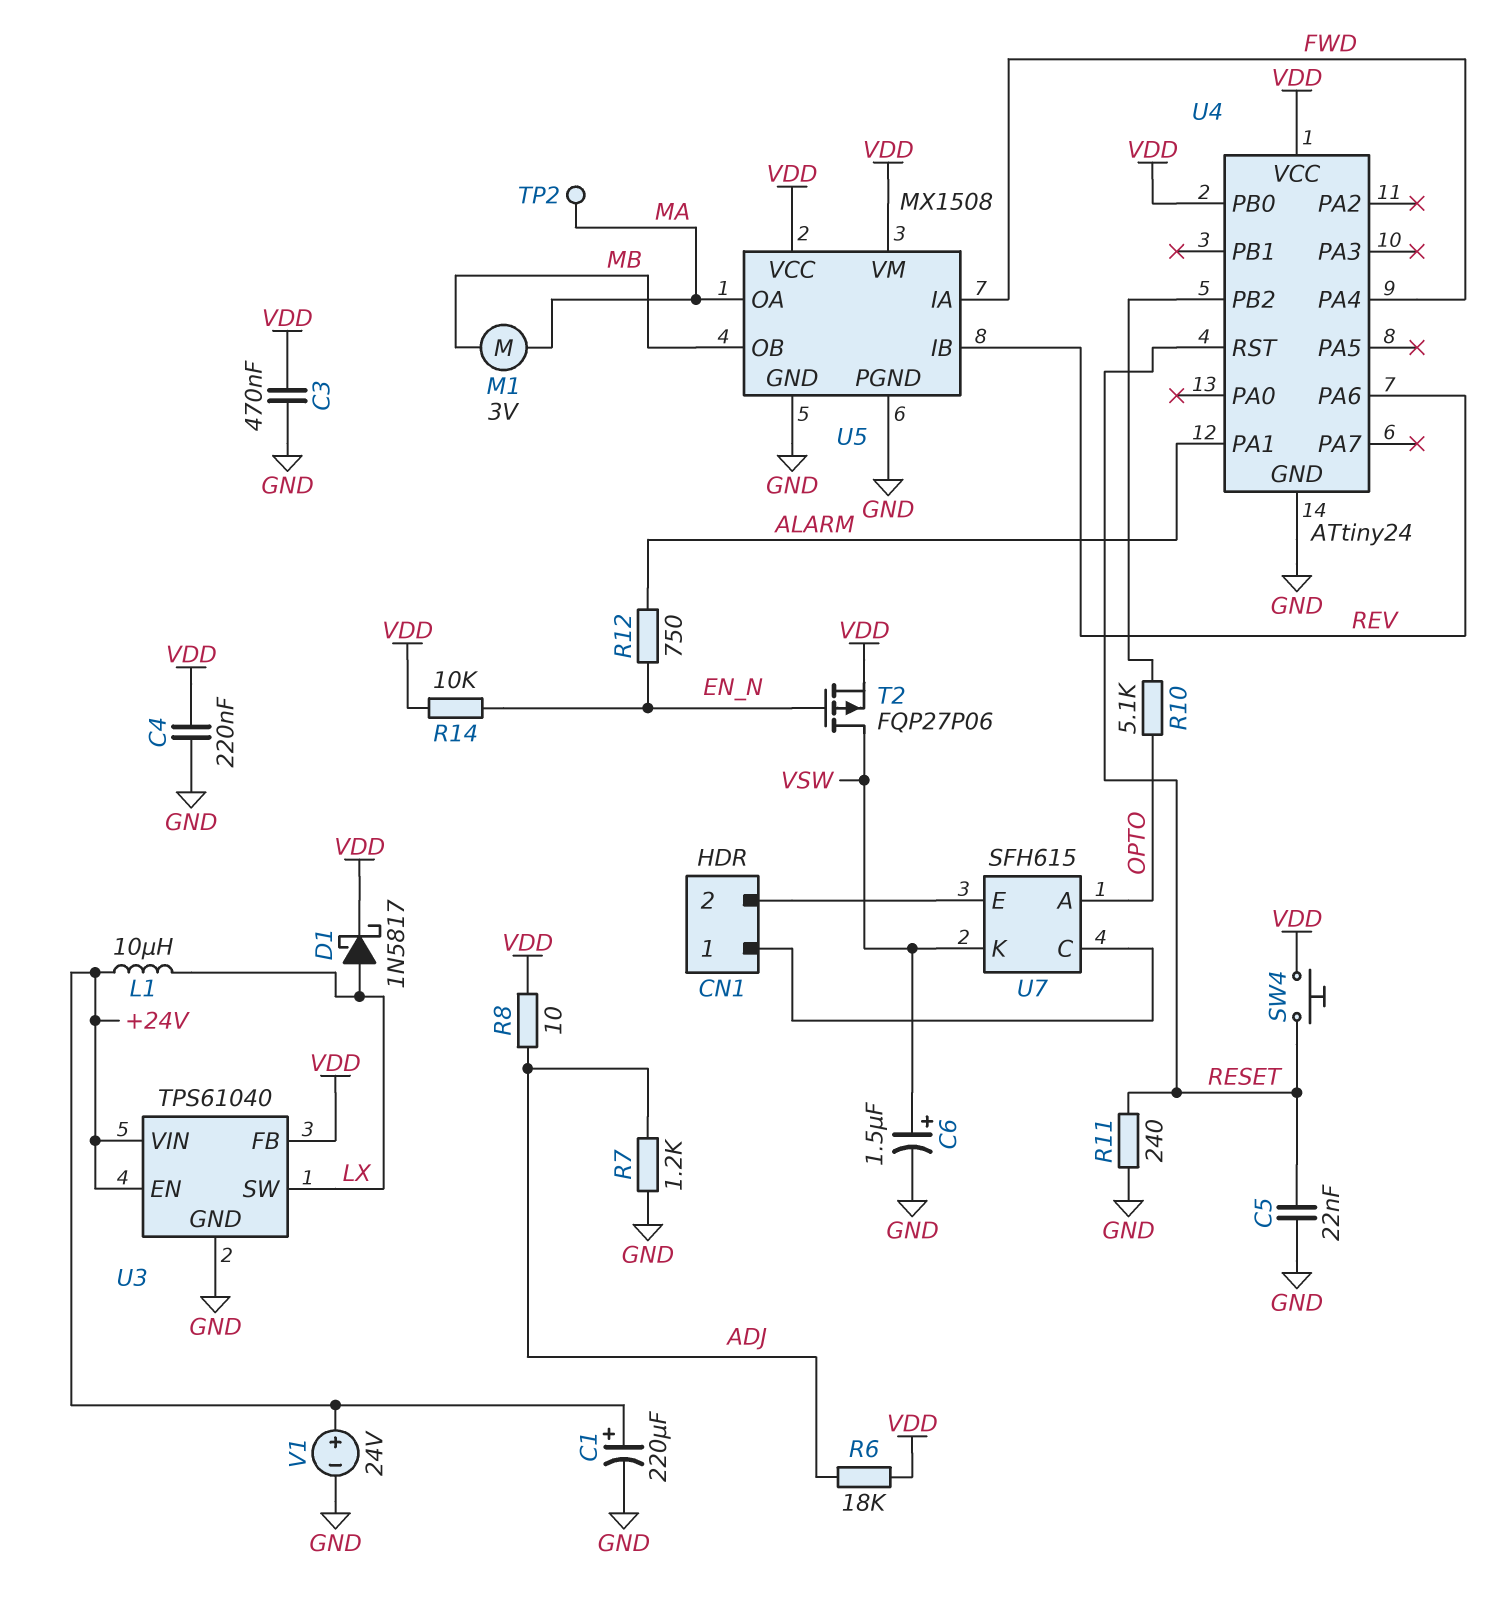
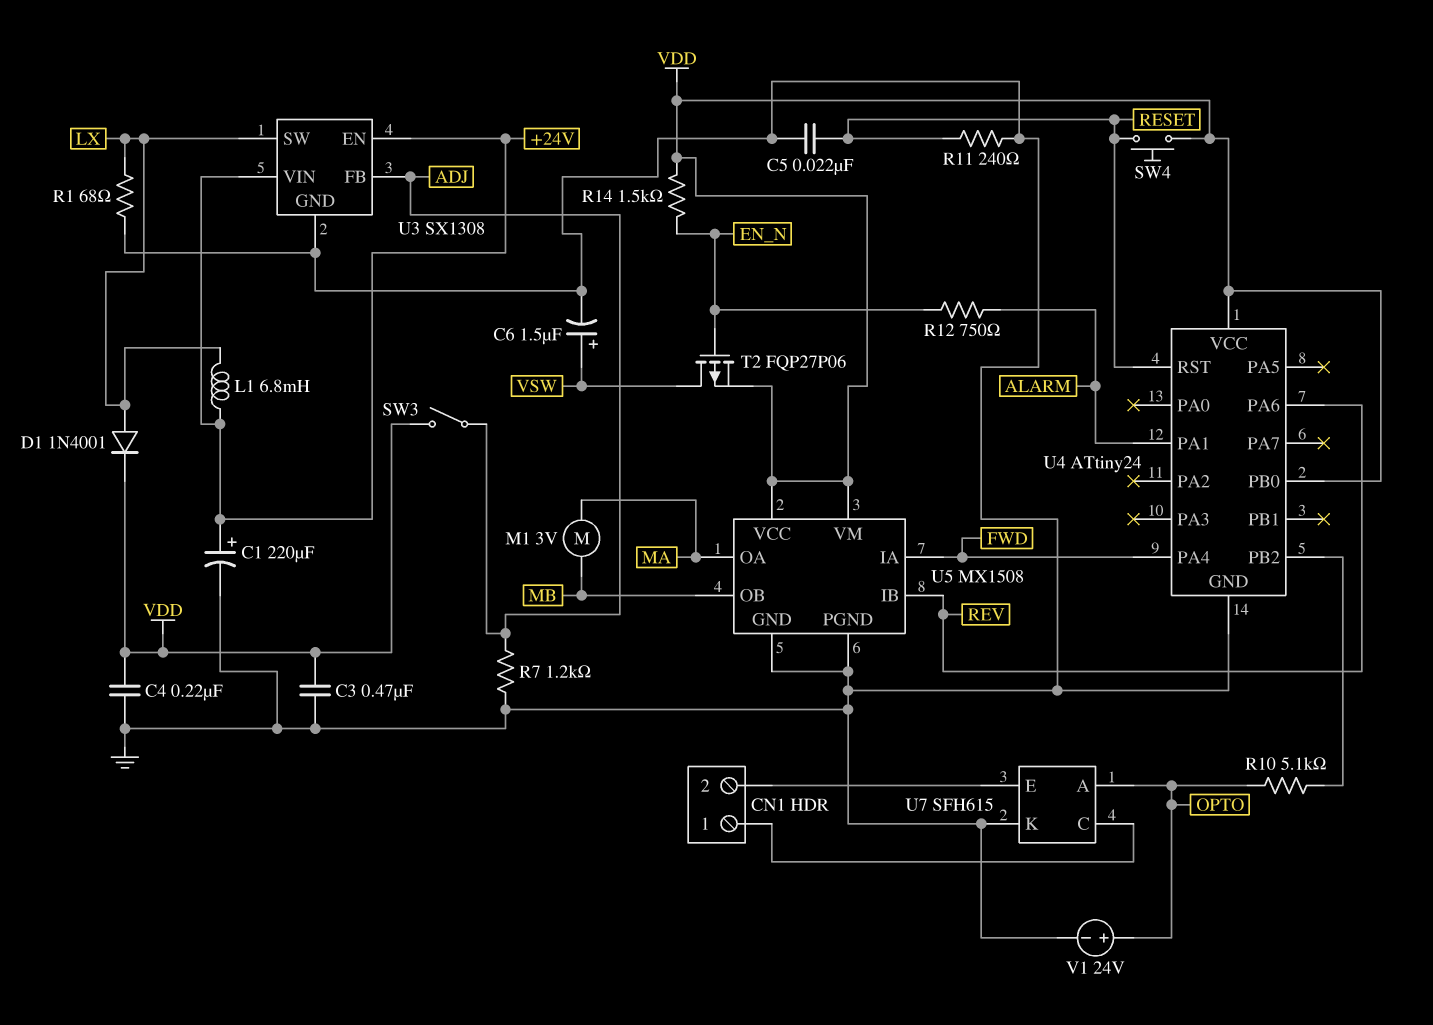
D1: schottky 1N5817 (A LX, K VDD) -> diode 1N4001 (A LX, K VDD)
L1: 10uH (+24V, LX) -> 6.8mH (+24V, LX)
R1: none -> 68 (GND, LX)
R6: 18k (ADJ, VDD) -> none
R8: 10 (ADJ, VDD) -> none
R14: 10k (EN_N, VDD) -> 1.5k (EN_N, VDD)
SW3: none -> switch (ADJ, VDD)
TP2: test point (MA) -> none
U3: TPS61040 -> SX1308
U3 pin FB: VDD -> ADJ
U7 pin K: VSW -> GND
V1: 24V (plus +24V, minus GND) -> 24V (plus OPTO, minus GND)

